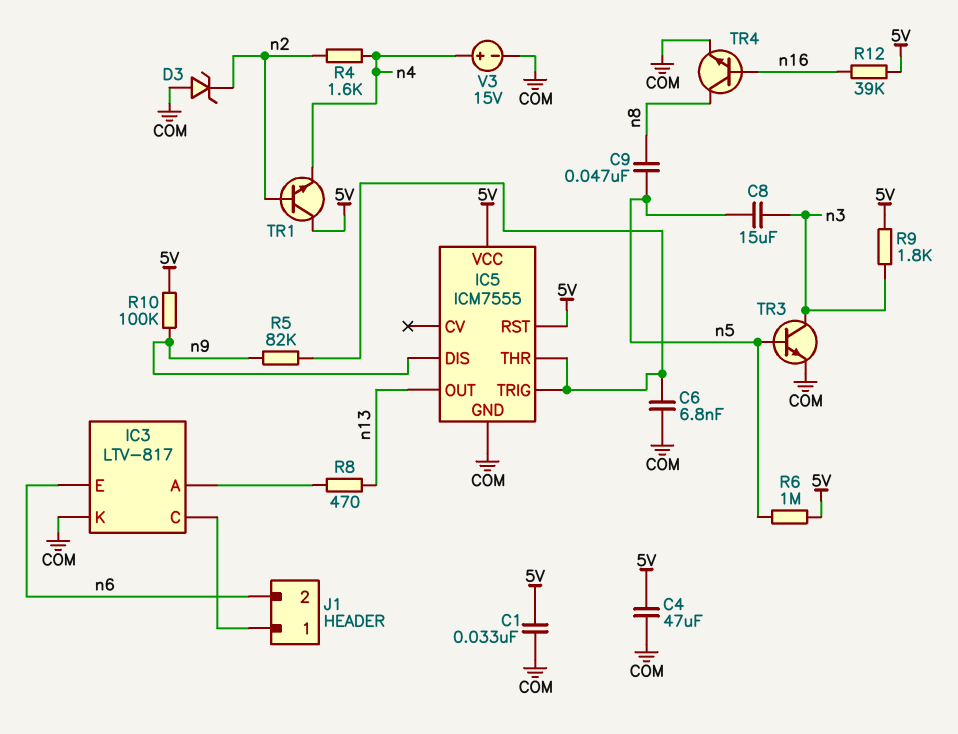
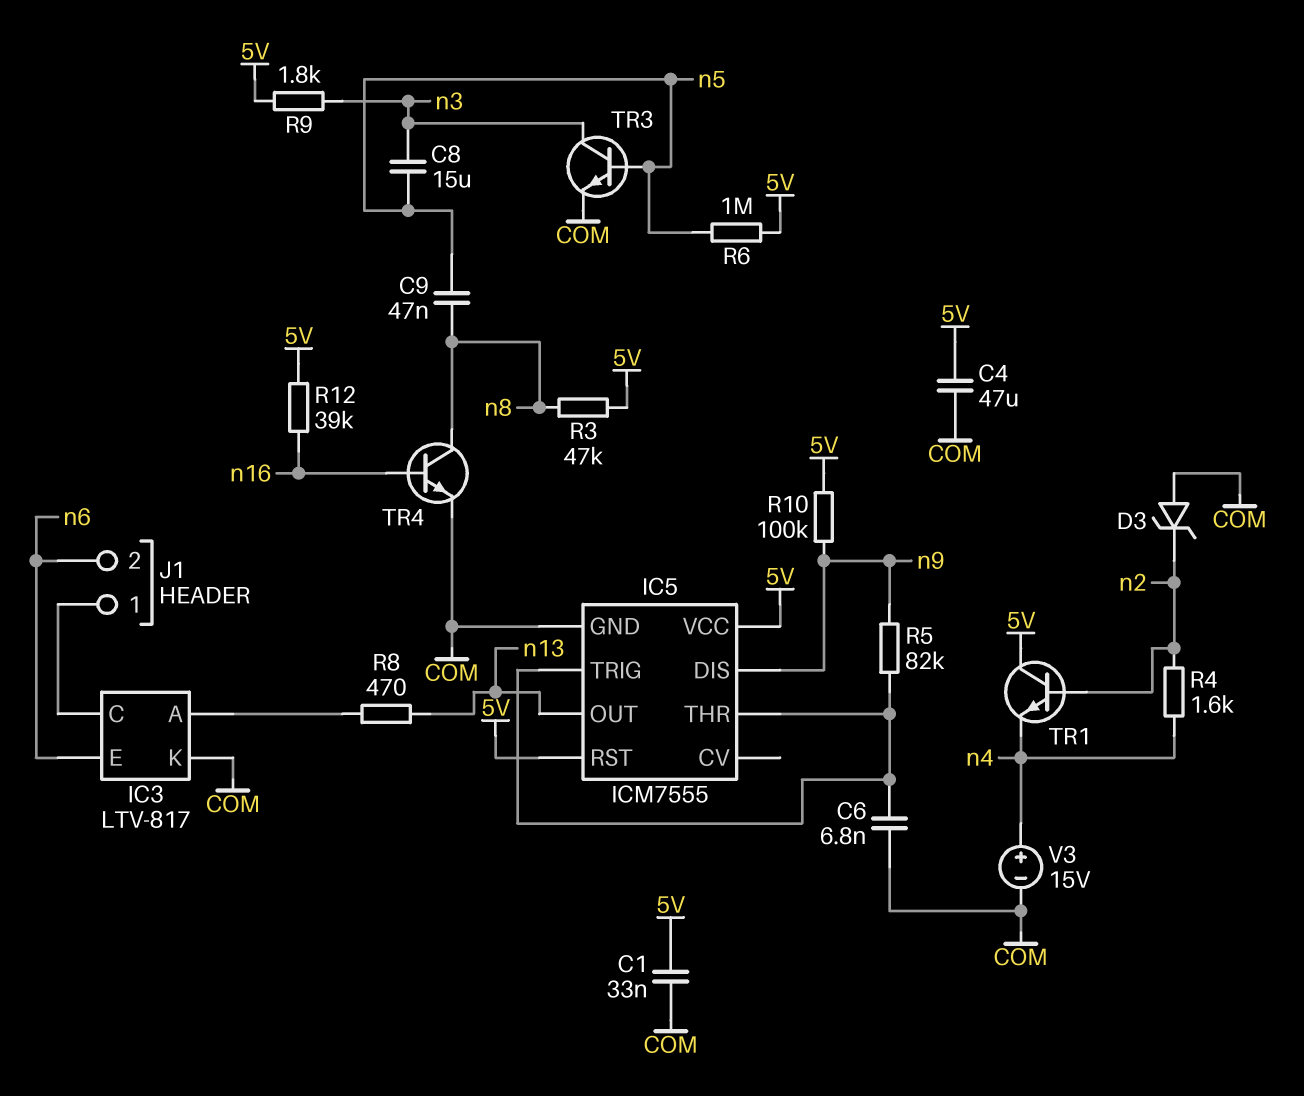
R3: none -> 47k (5V, n8)

